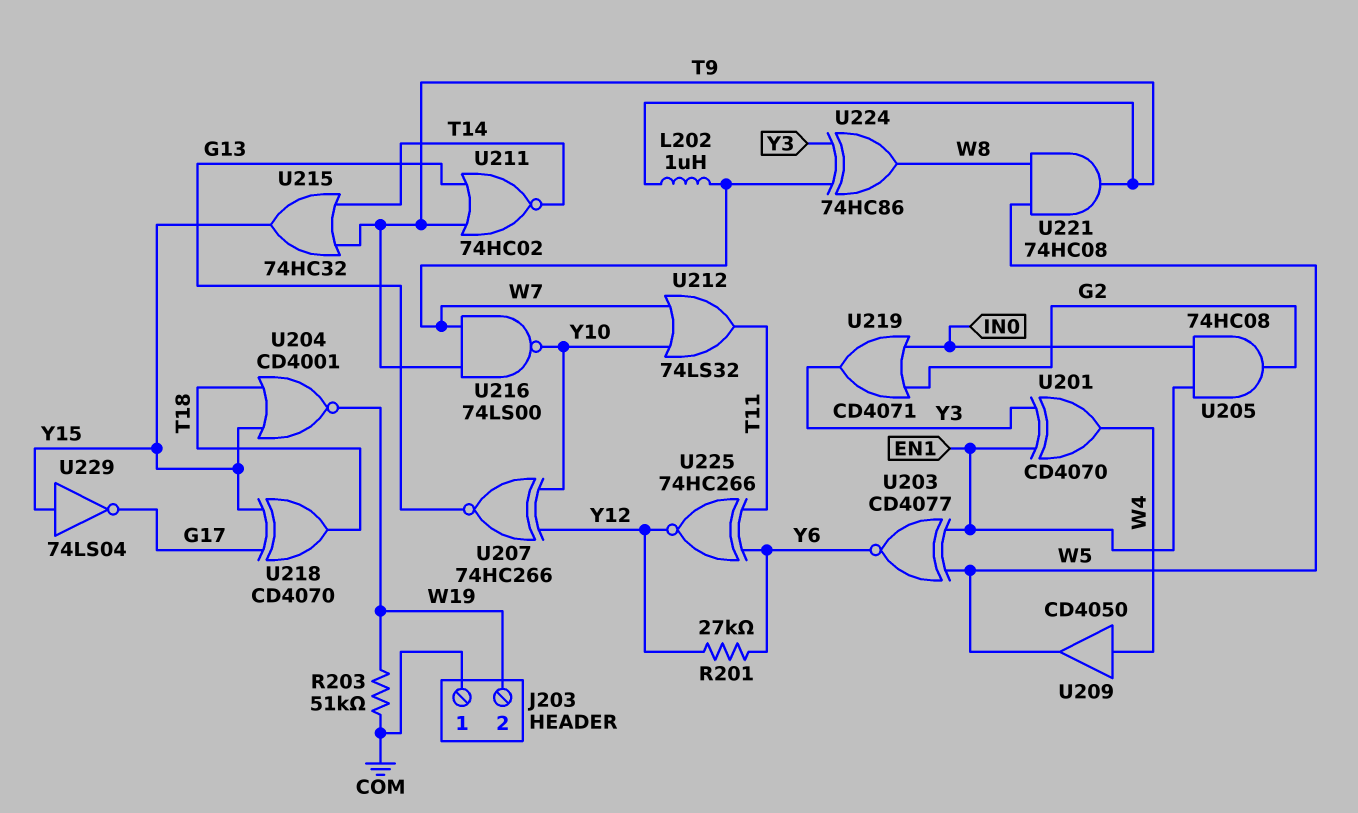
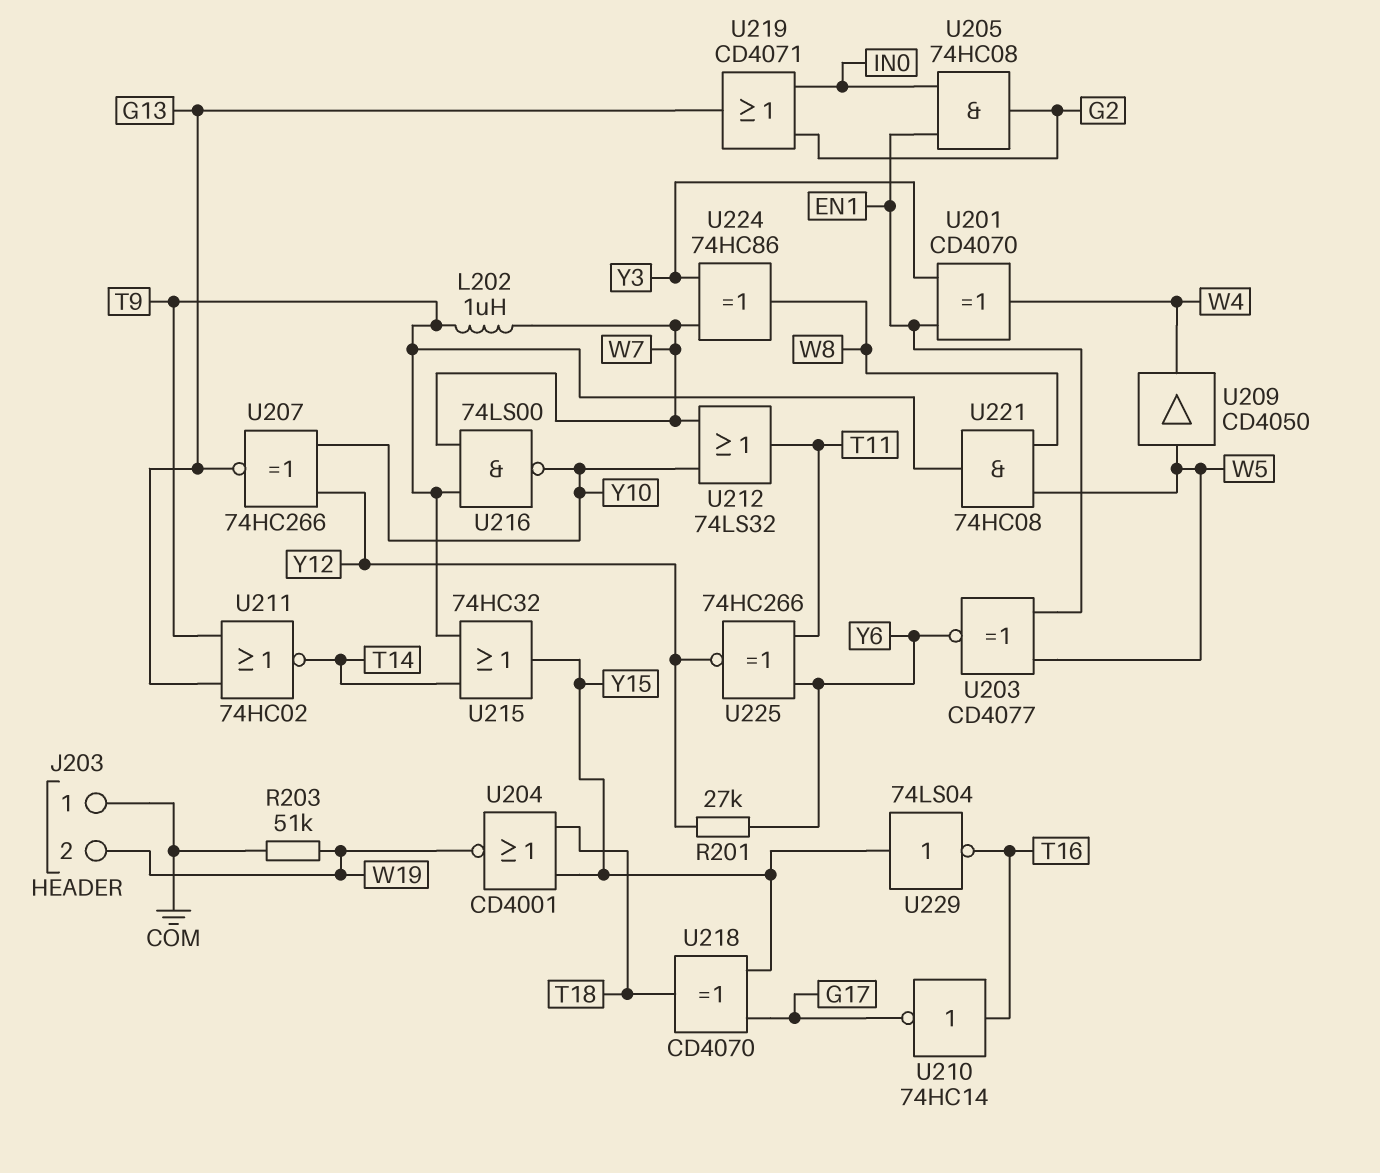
U209: buffer CD4050 (in W4, out W5) -> buffer CD4050 (in W5, out W4)
U210: none -> NOT 74HC14 (in T16, out G17)
U219: OR CD4071 (in G2, in IN0, out Y3) -> OR CD4071 (in G2, in IN0, out G13)
U229: NOT 74LS04 (in Y15, out G17) -> NOT 74LS04 (in Y15, out T16)

